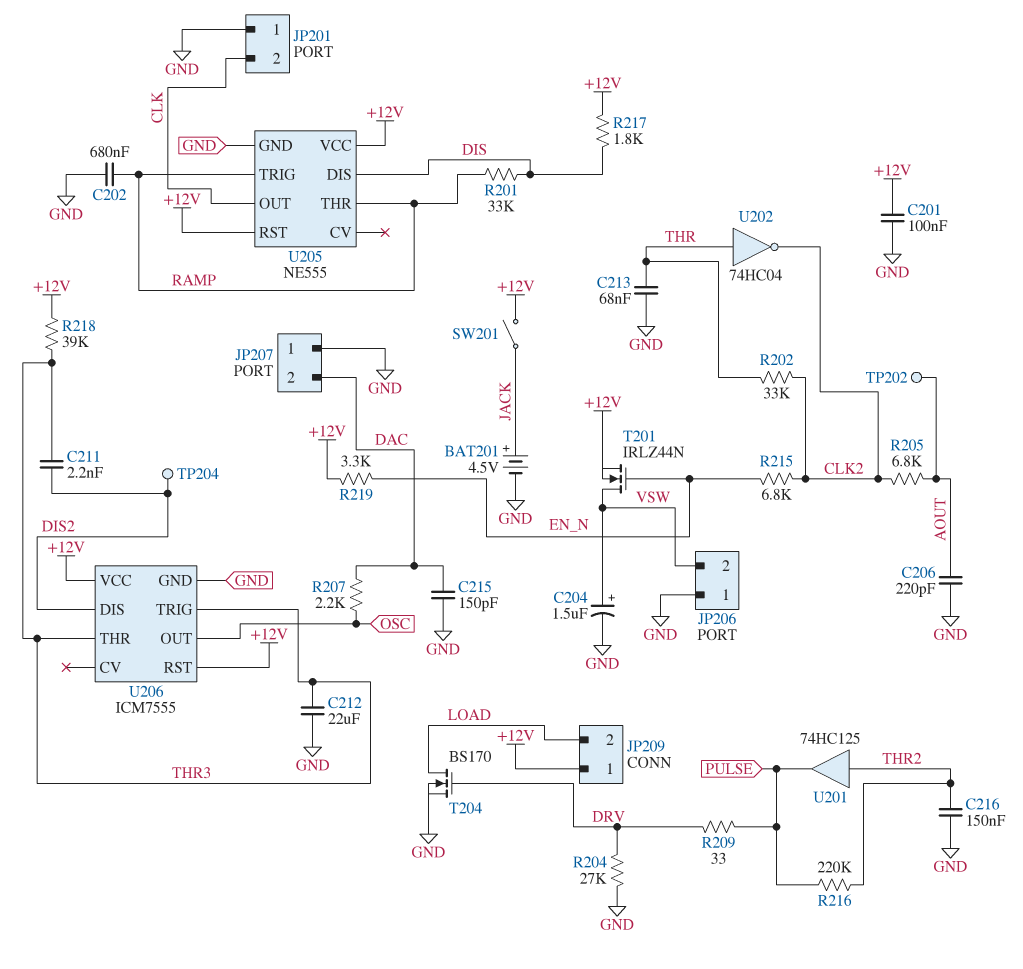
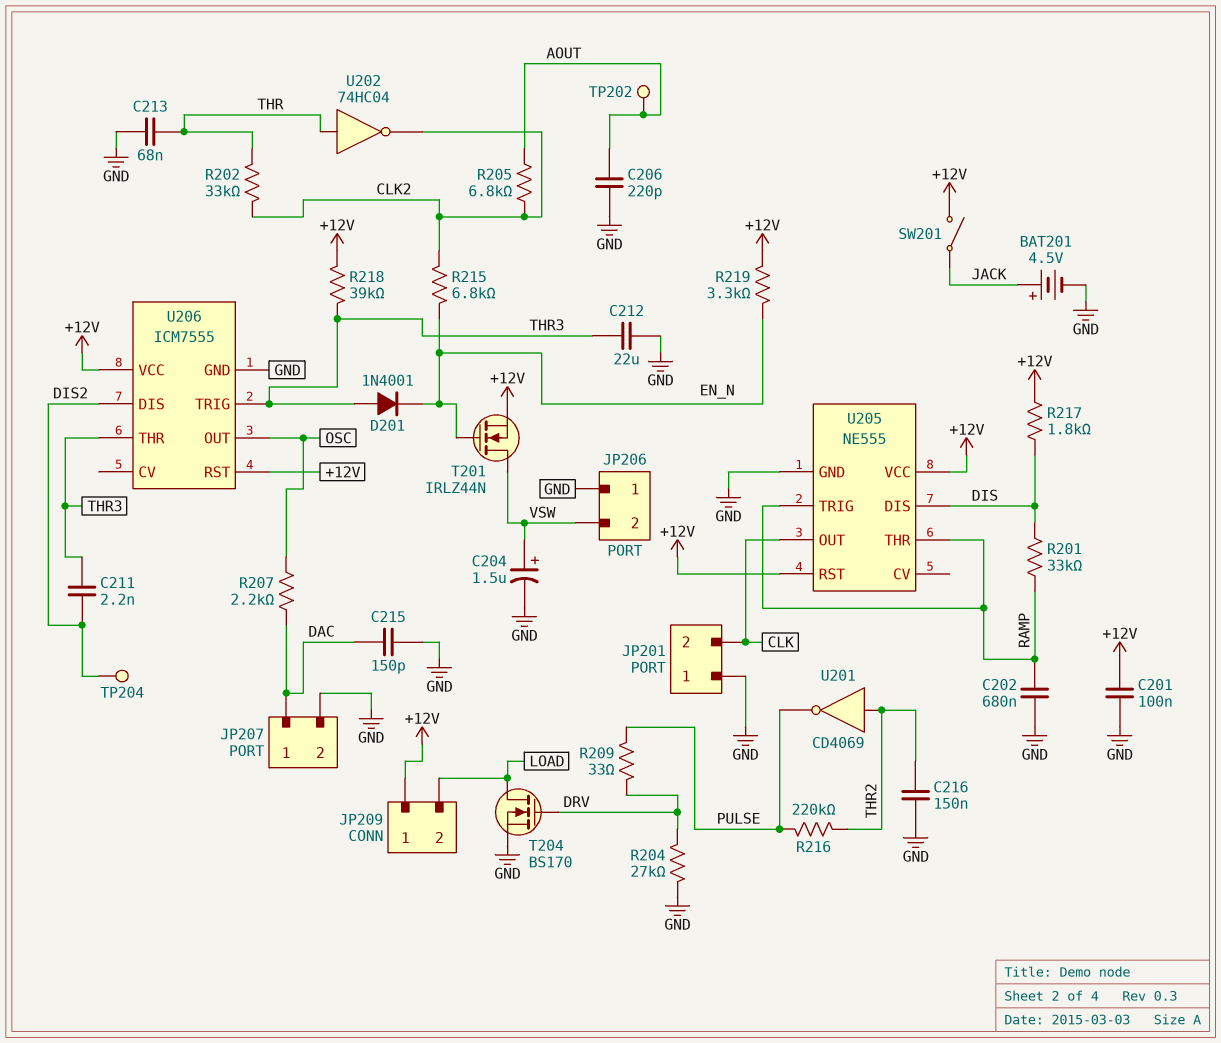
D201: none -> diode 1N4001 (A THR3, K EN_N)
JP207 pin 1: GND -> DAC
JP207 pin 2: DAC -> GND
U201: buffer 74HC125 (in THR2, out PULSE) -> NOT CD4069 (in THR2, out PULSE)

